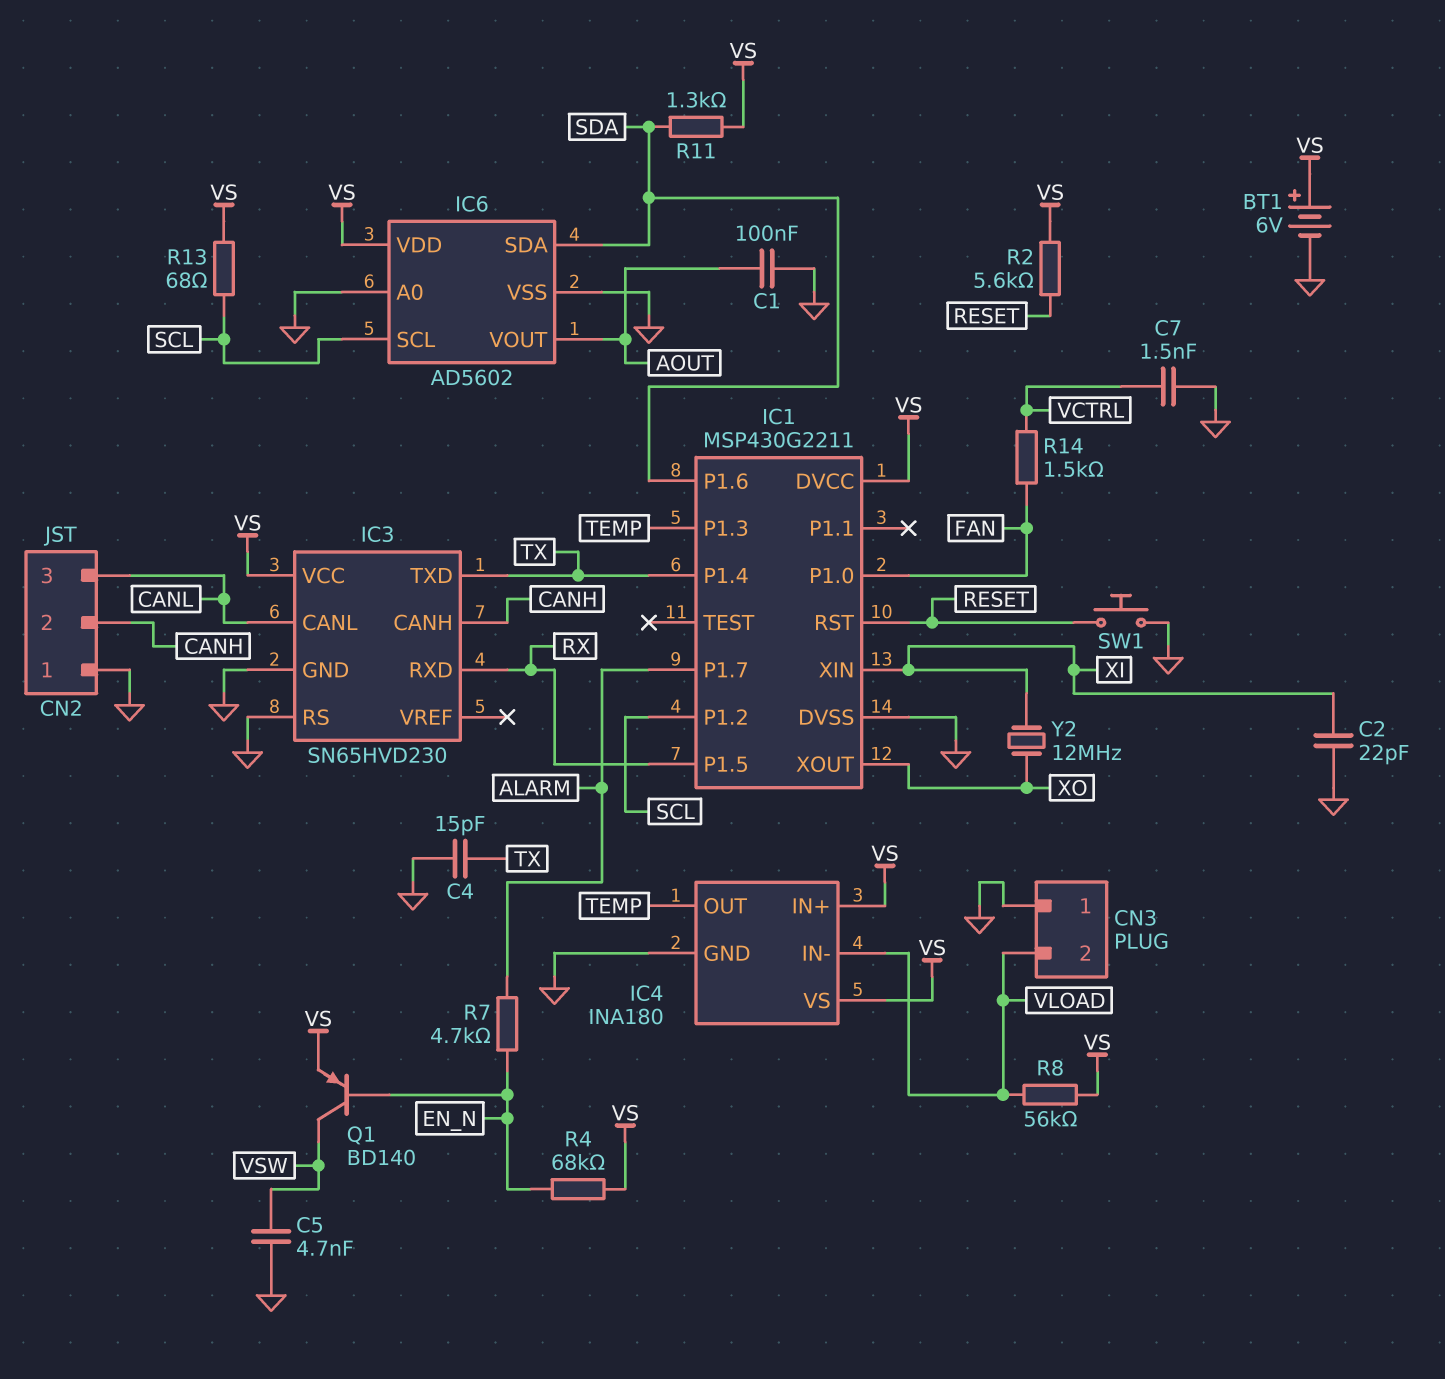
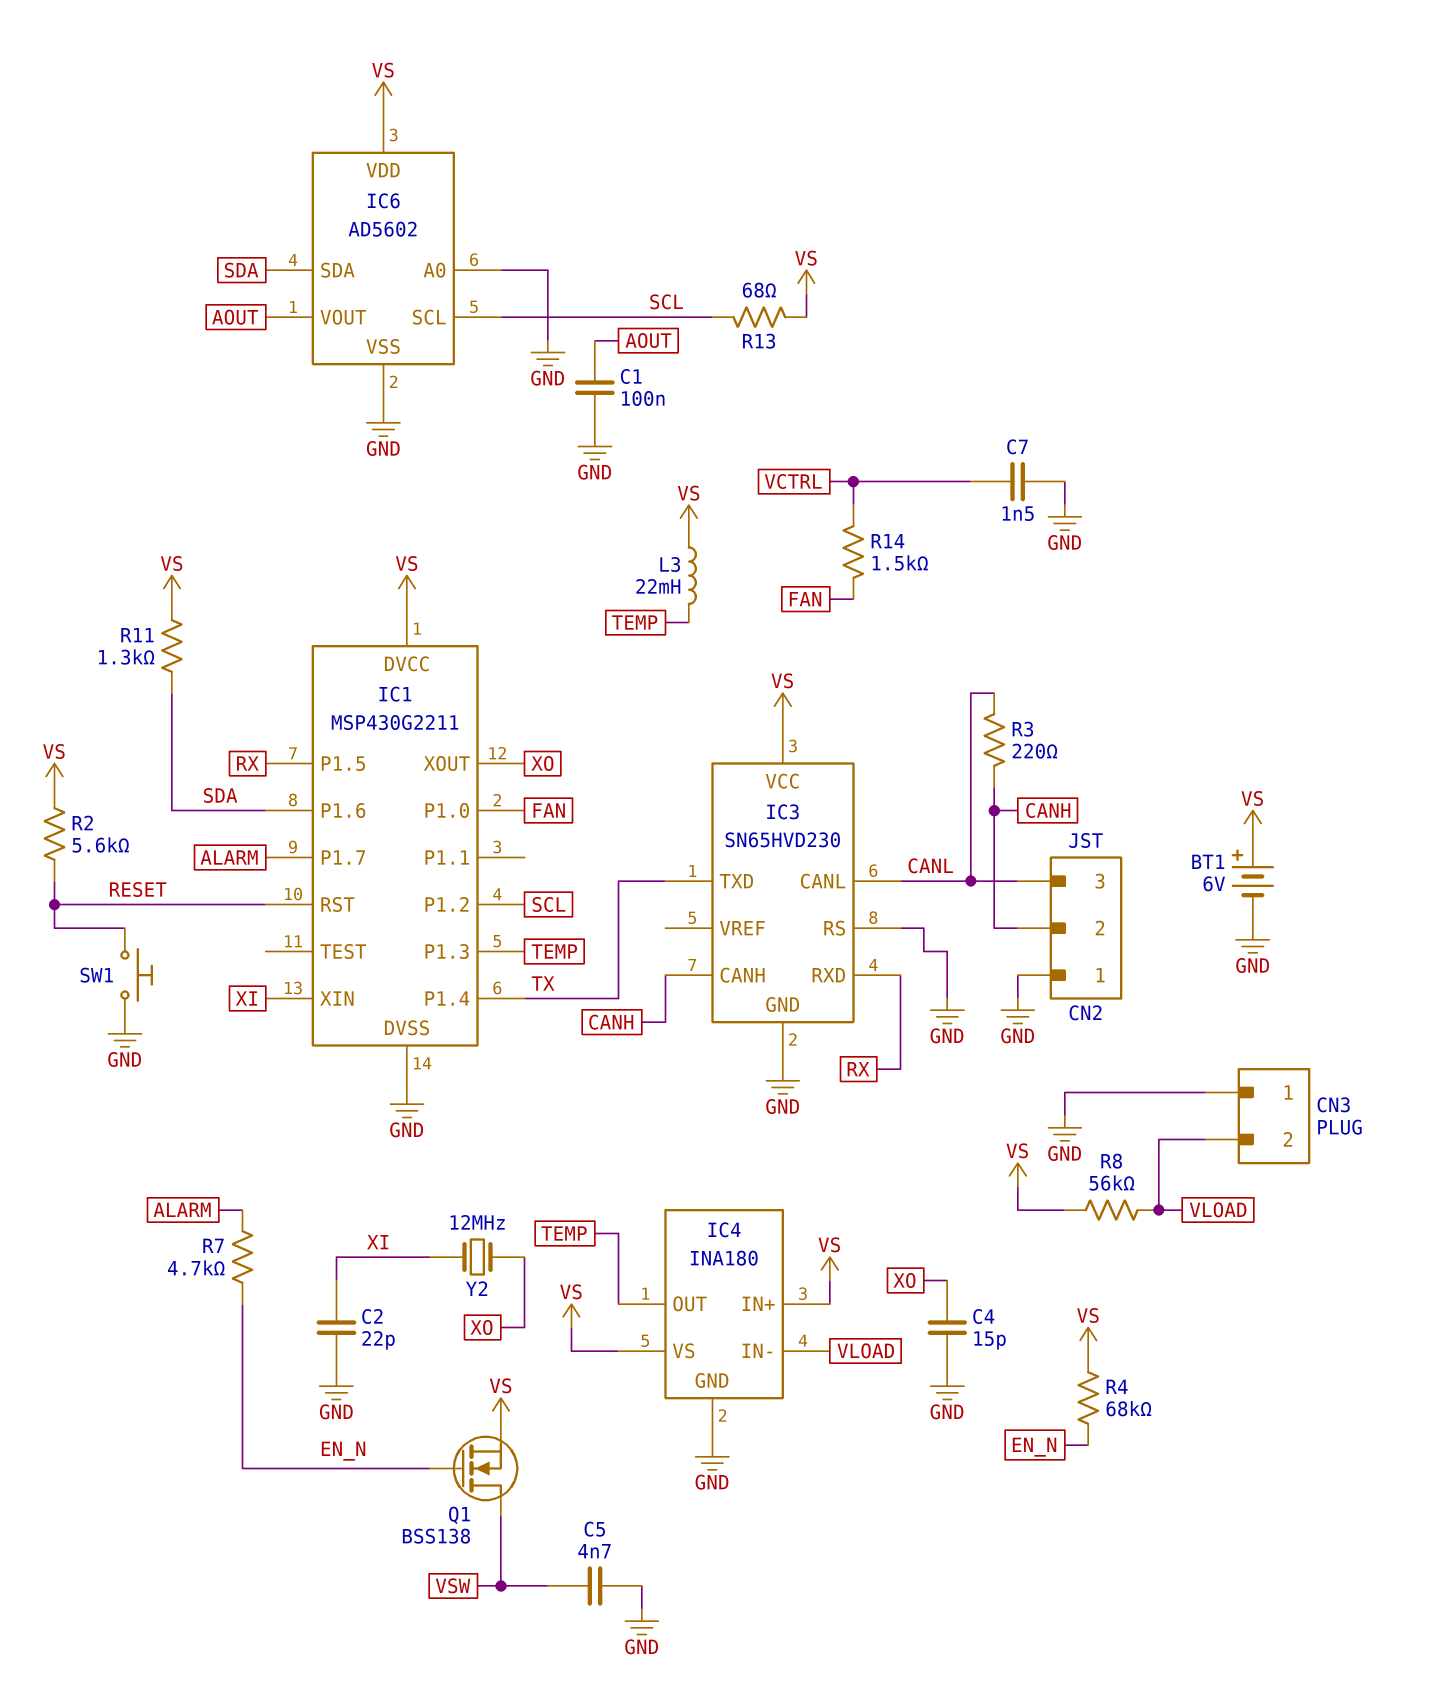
C4: 15pF (GND, TX) -> 15pF (GND, XO)
L3: none -> 22mH (TEMP, VS)
Q1: PNP BD140 (B EN_N, C VSW, E VS) -> NMOS BSS138 (G EN_N, D VSW, S VS)
R3: none -> 220 (CANH, CANL)

